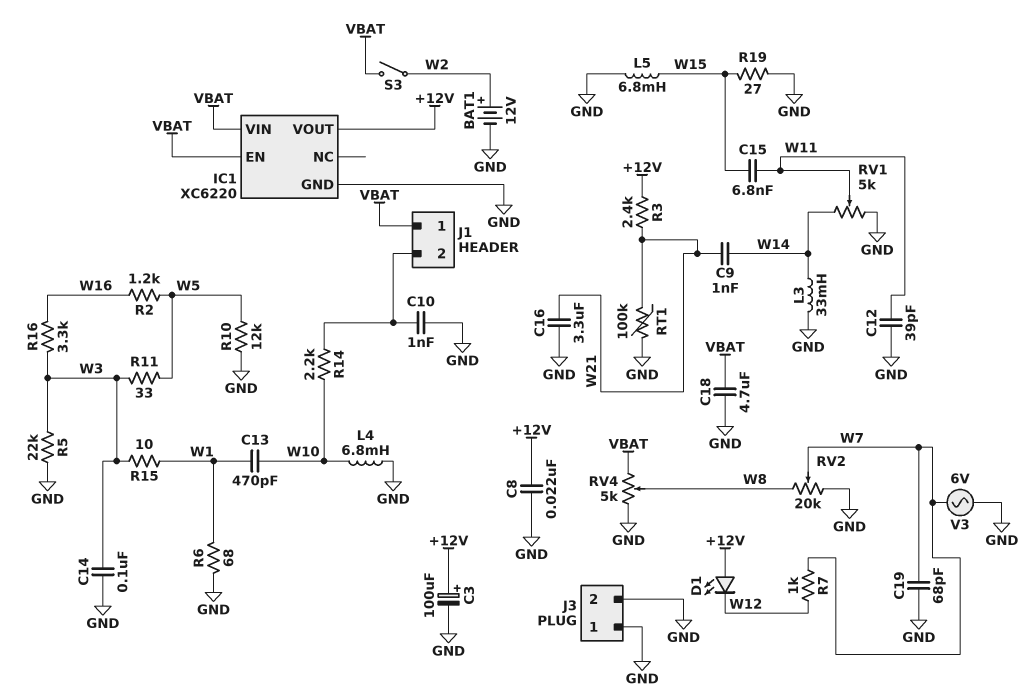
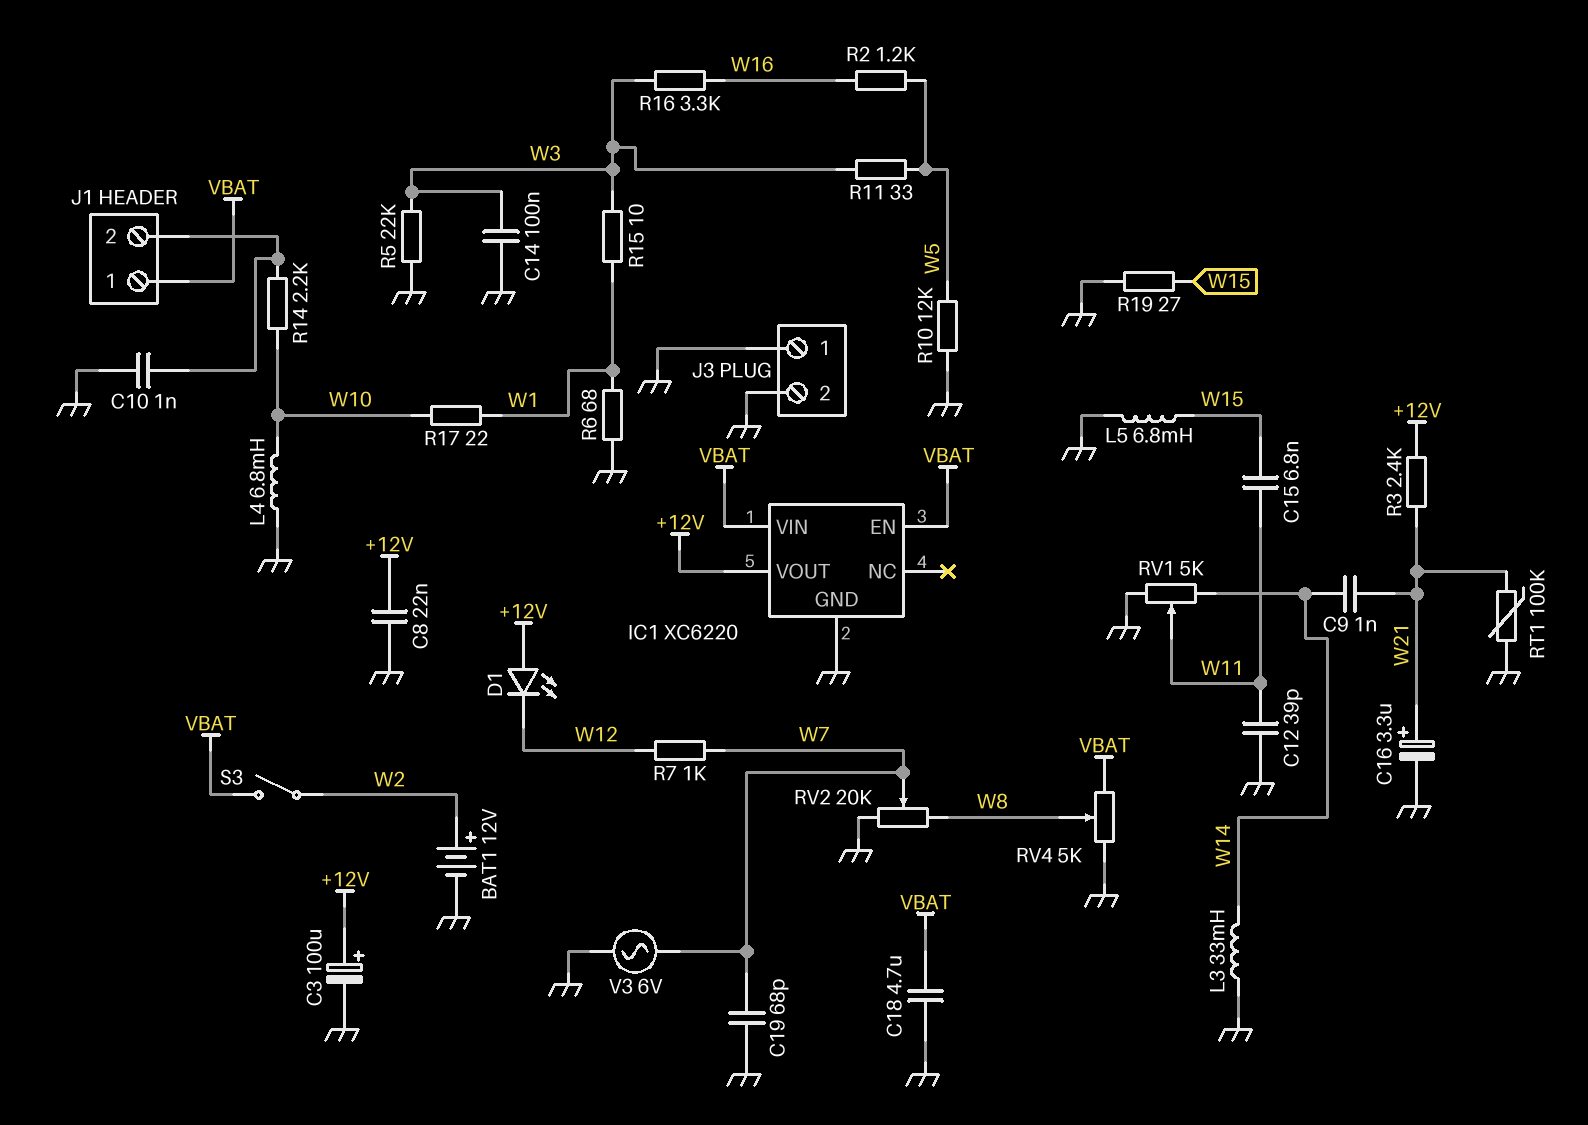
C13: 470pF (W1, W10) -> none
C16: 3.3uF (GND, W21) -> 3.3uF (plus W21, minus GND)
R17: none -> 22 (W1, W10)

